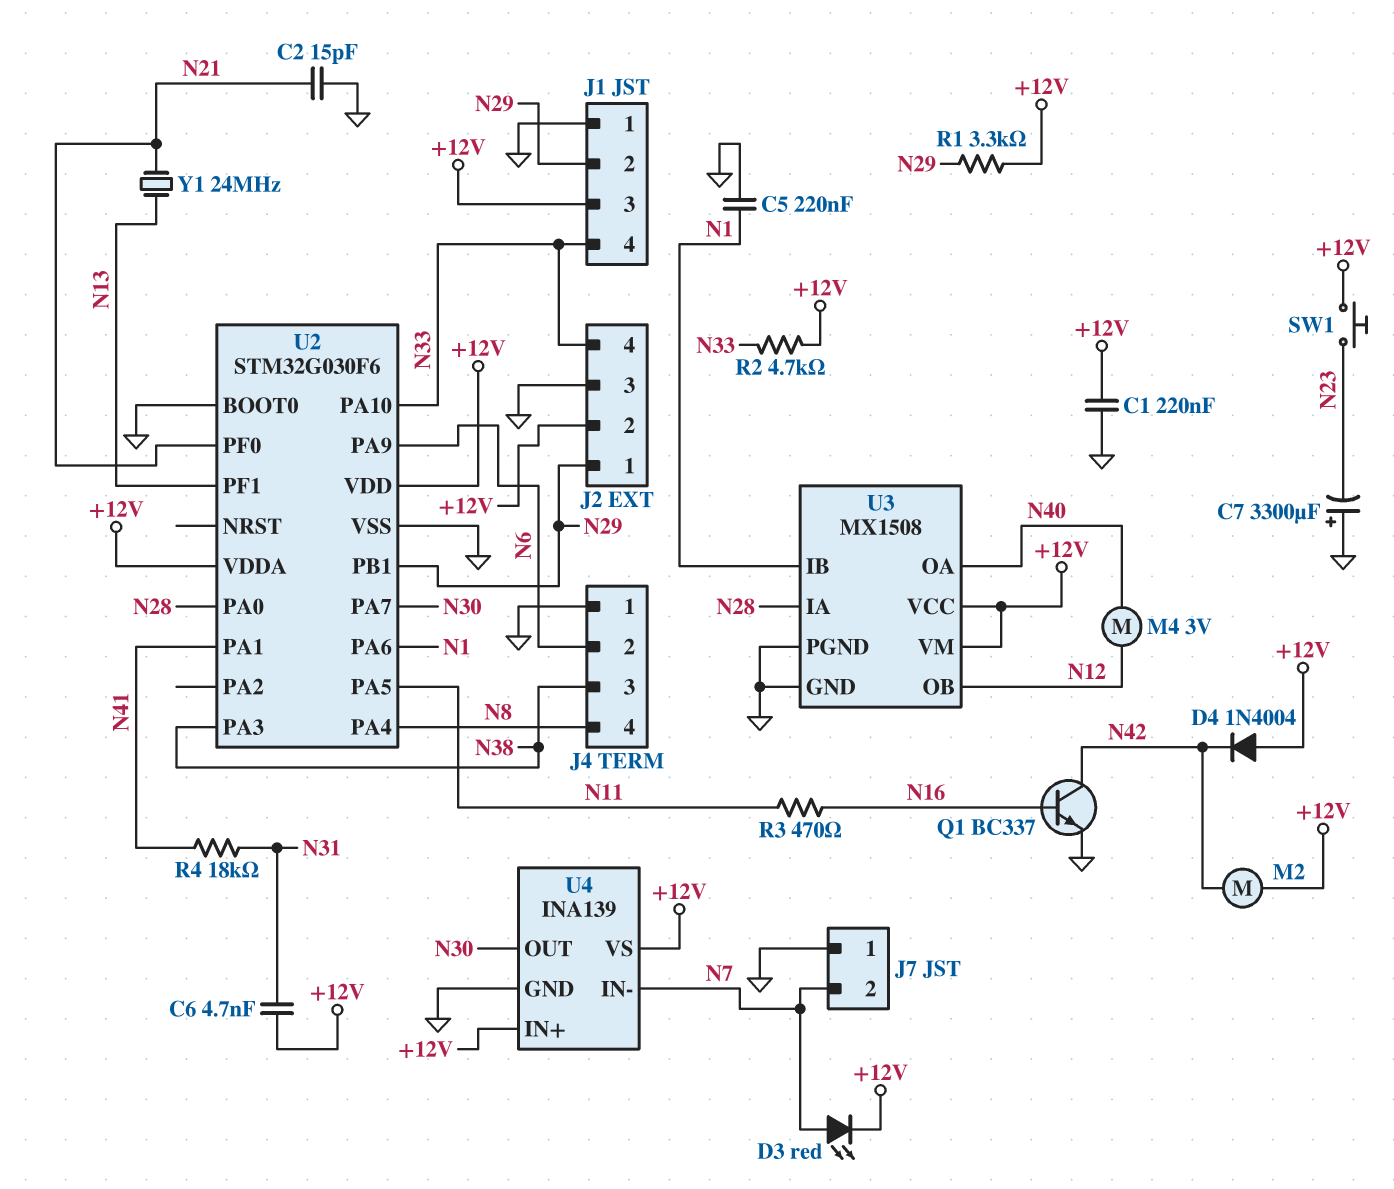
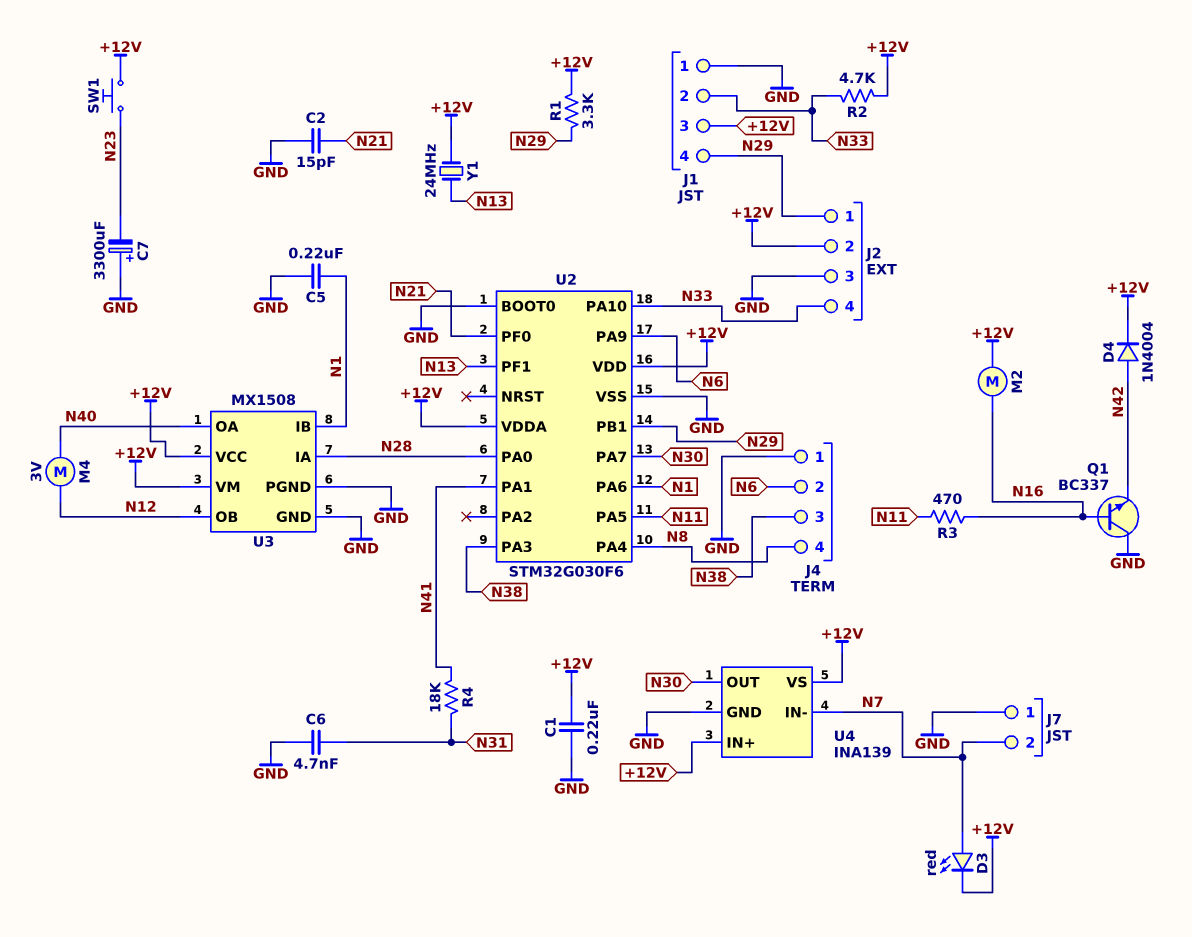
C6: 4.7nF (+12V, N31) -> 4.7nF (GND, N31)
D4: diode 1N4004 (A +12V, K N42) -> diode 1N4004 (A N42, K +12V)
J1 pin 2: N29 -> N33
J1 pin 4: N33 -> N29
M2: motor (+12V, N42) -> motor (+12V, N16)
Q1: NPN BC337 (B N16, C N42, E GND) -> NPN BC337 (B N16, C GND, E N42)
Y1: 24MHz (N13, N21) -> 24MHz (+12V, N13)

